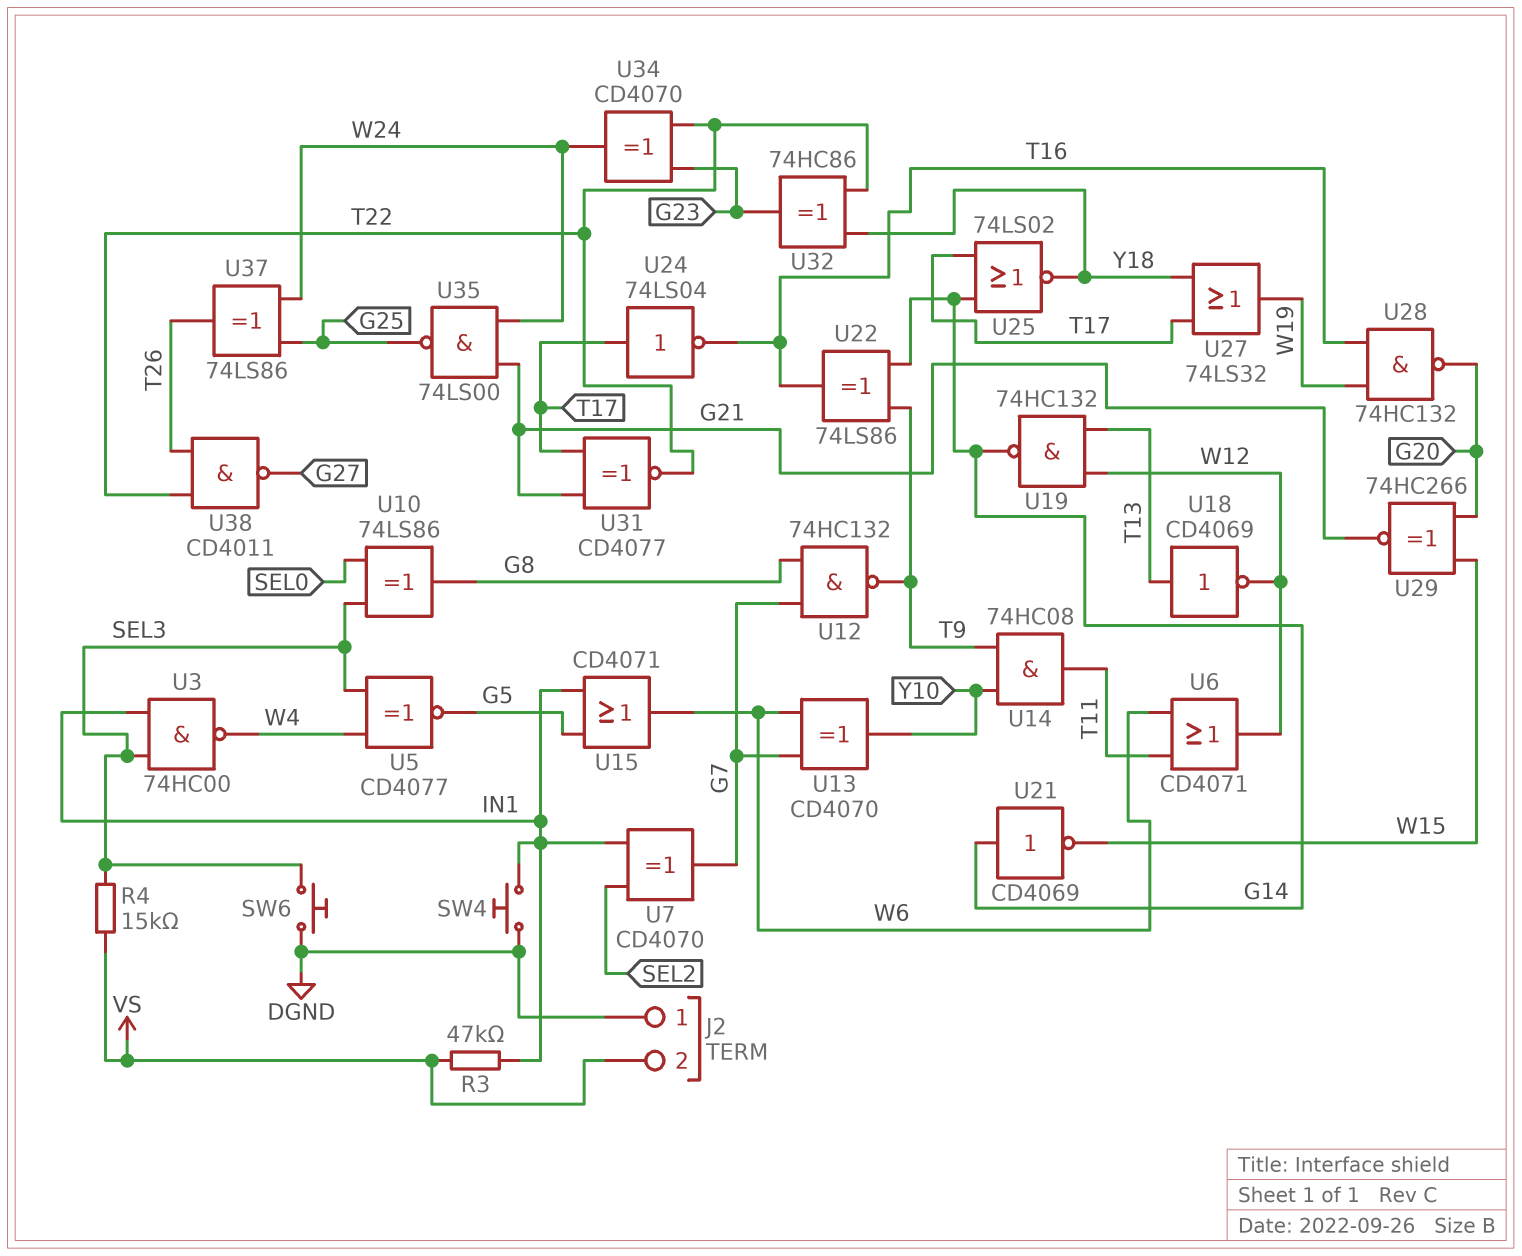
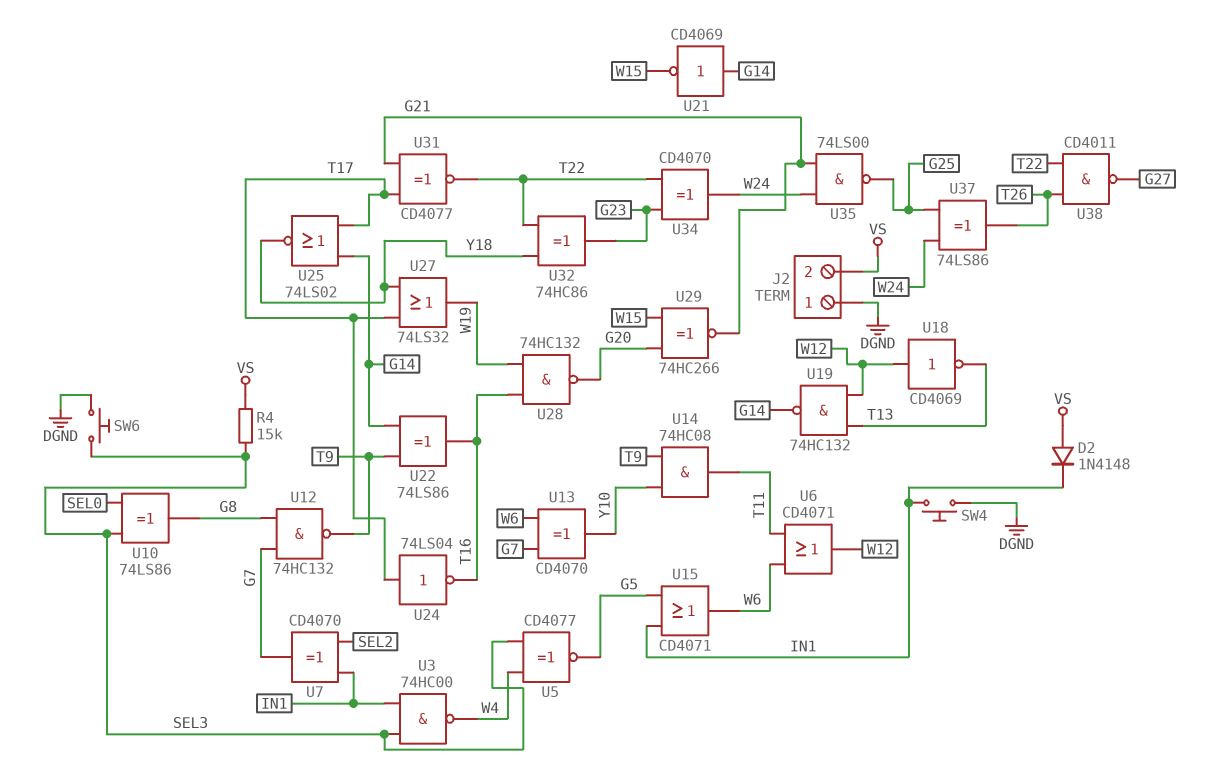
D2: none -> diode 1N4148 (A VS, K IN1)
R3: 47k (IN1, VS) -> none
U18: NOT CD4069 (in T13, out W12) -> NOT CD4069 (in W12, out T13)

